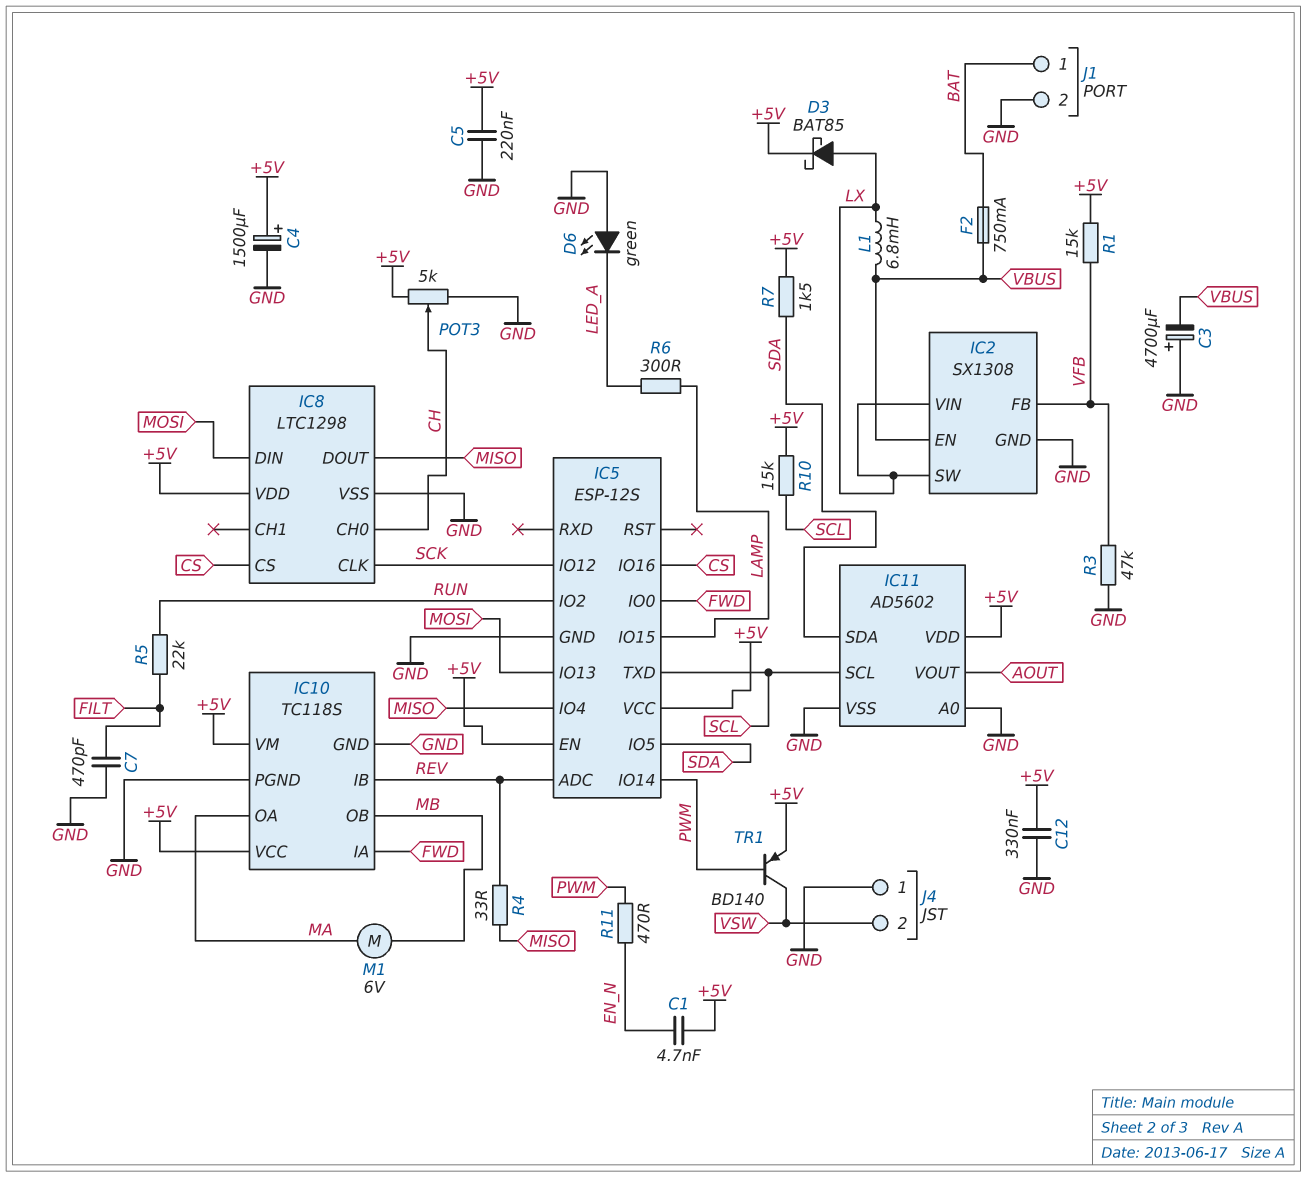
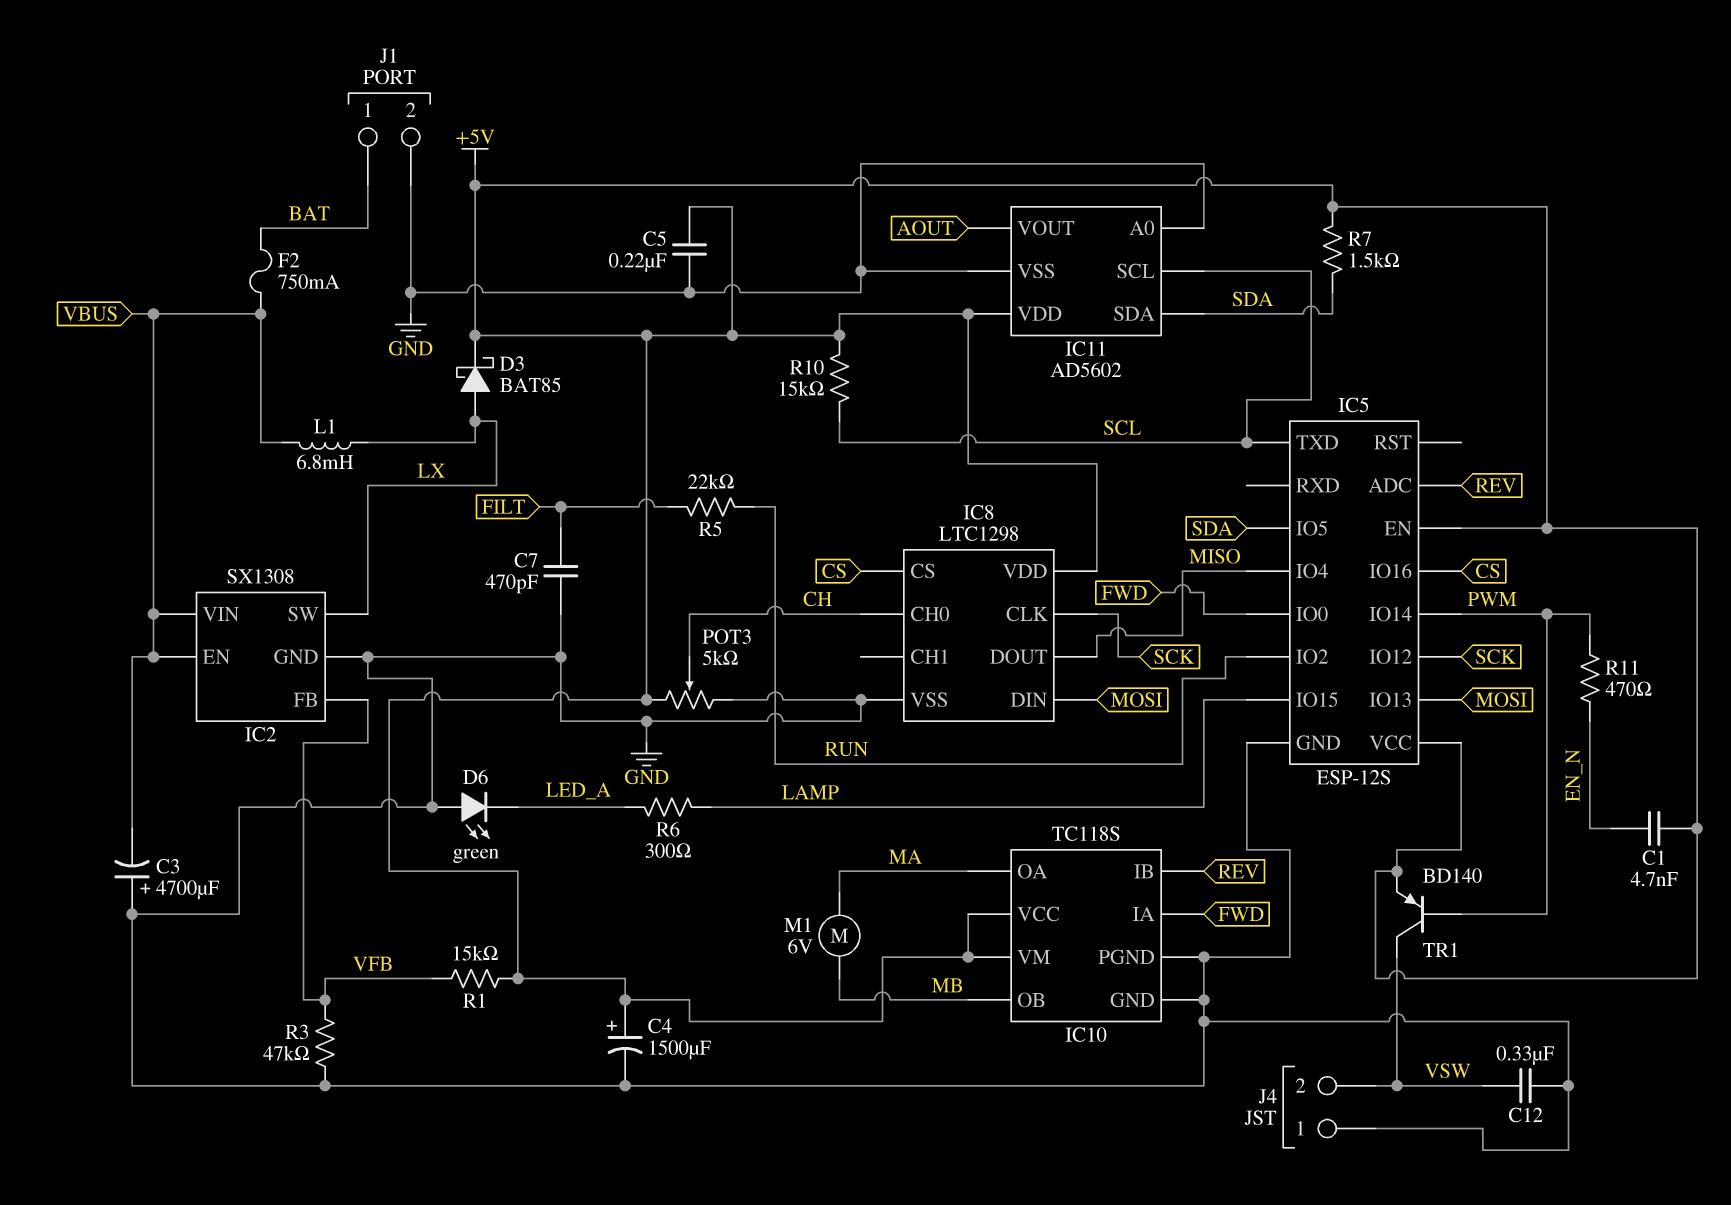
C12: 330nF (+5V, GND) -> 330nF (GND, VSW)
IC2 pin VIN: LX -> VBUS
R4: 33 (MISO, REV) -> none

